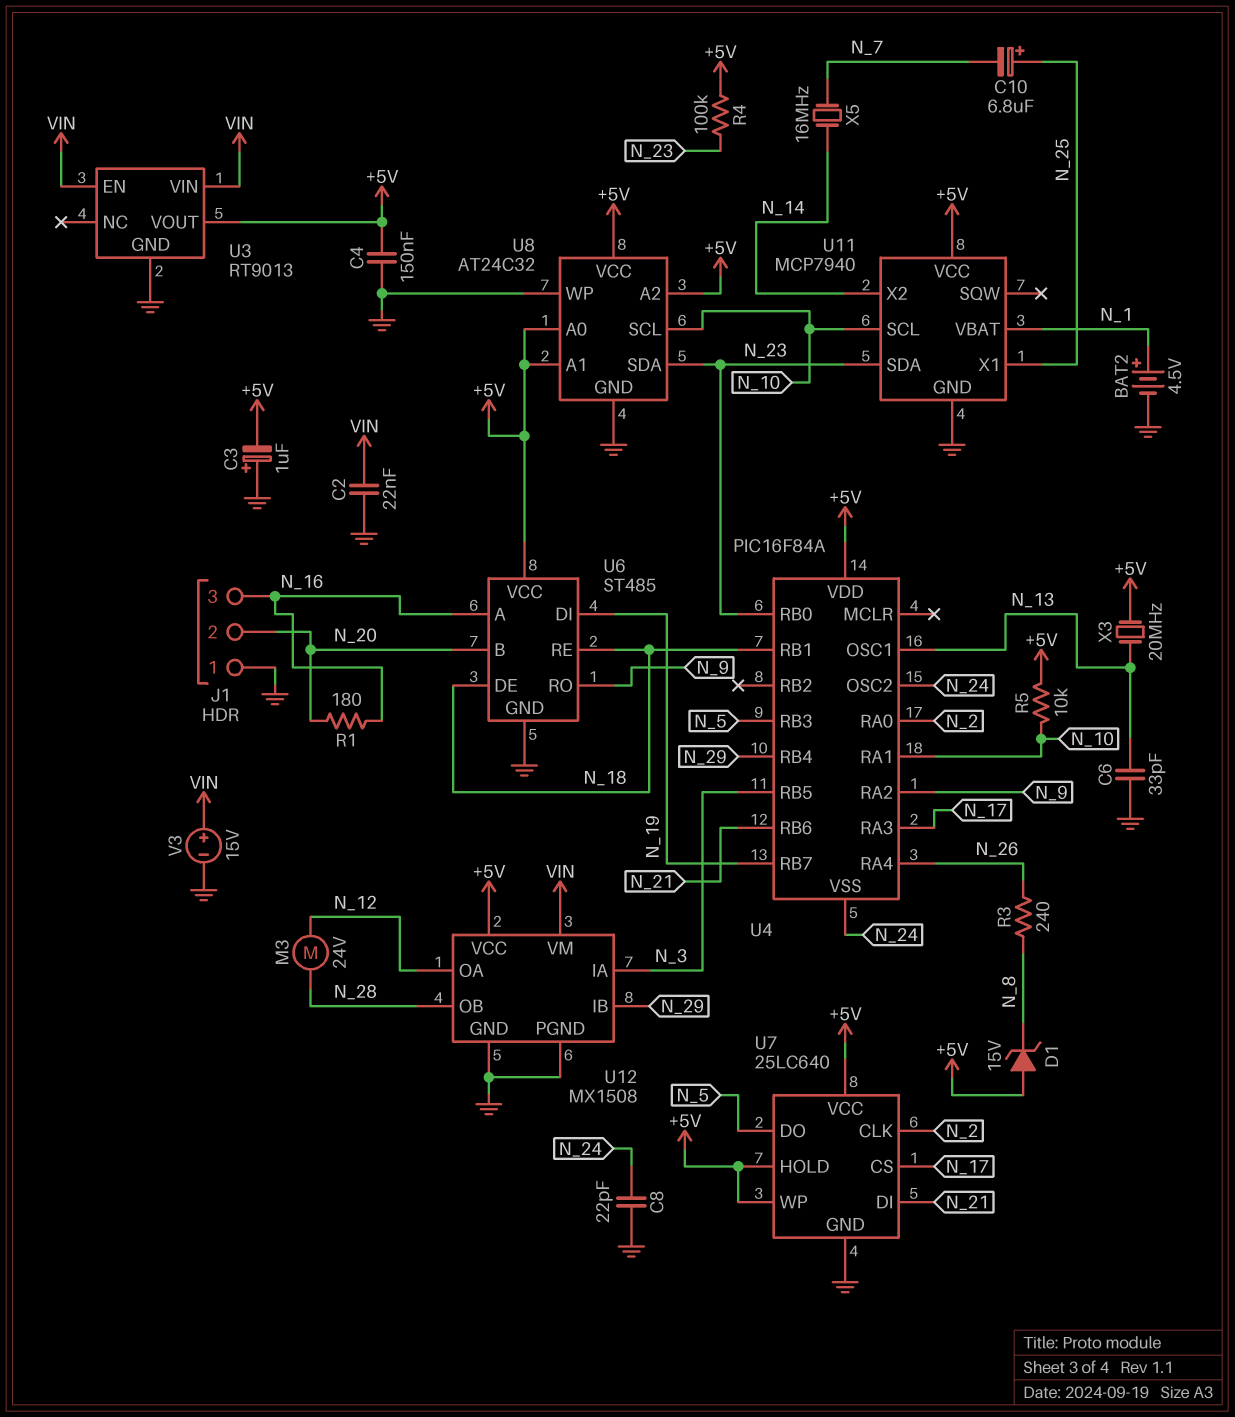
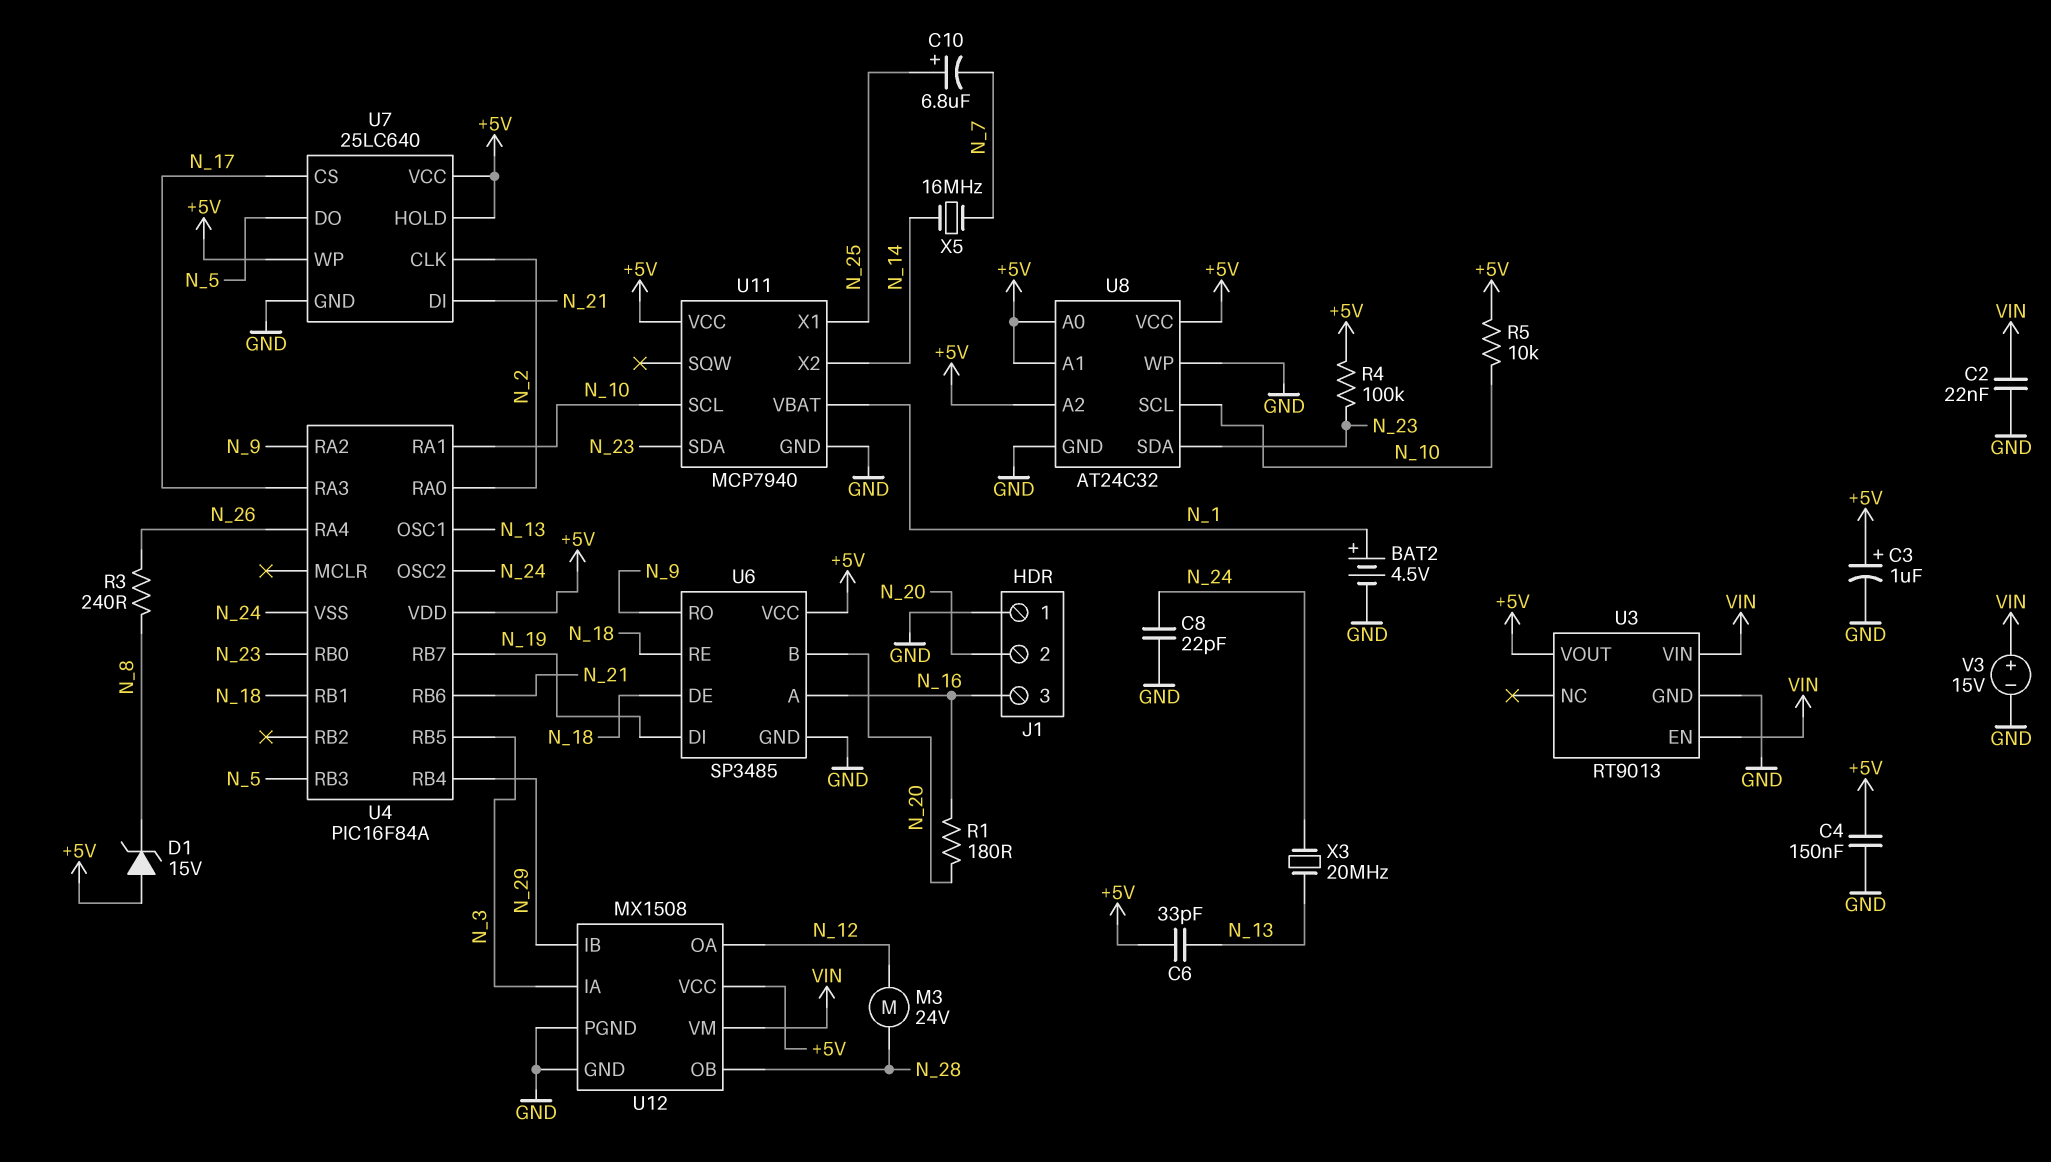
C3: 1uF (plus GND, minus +5V) -> 1uF (plus +5V, minus GND)
C6: 33pF (GND, N_13) -> 33pF (+5V, N_13)
U6: ST485 -> SP3485
X3: 20MHz (+5V, N_13) -> 20MHz (N_13, N_24)

